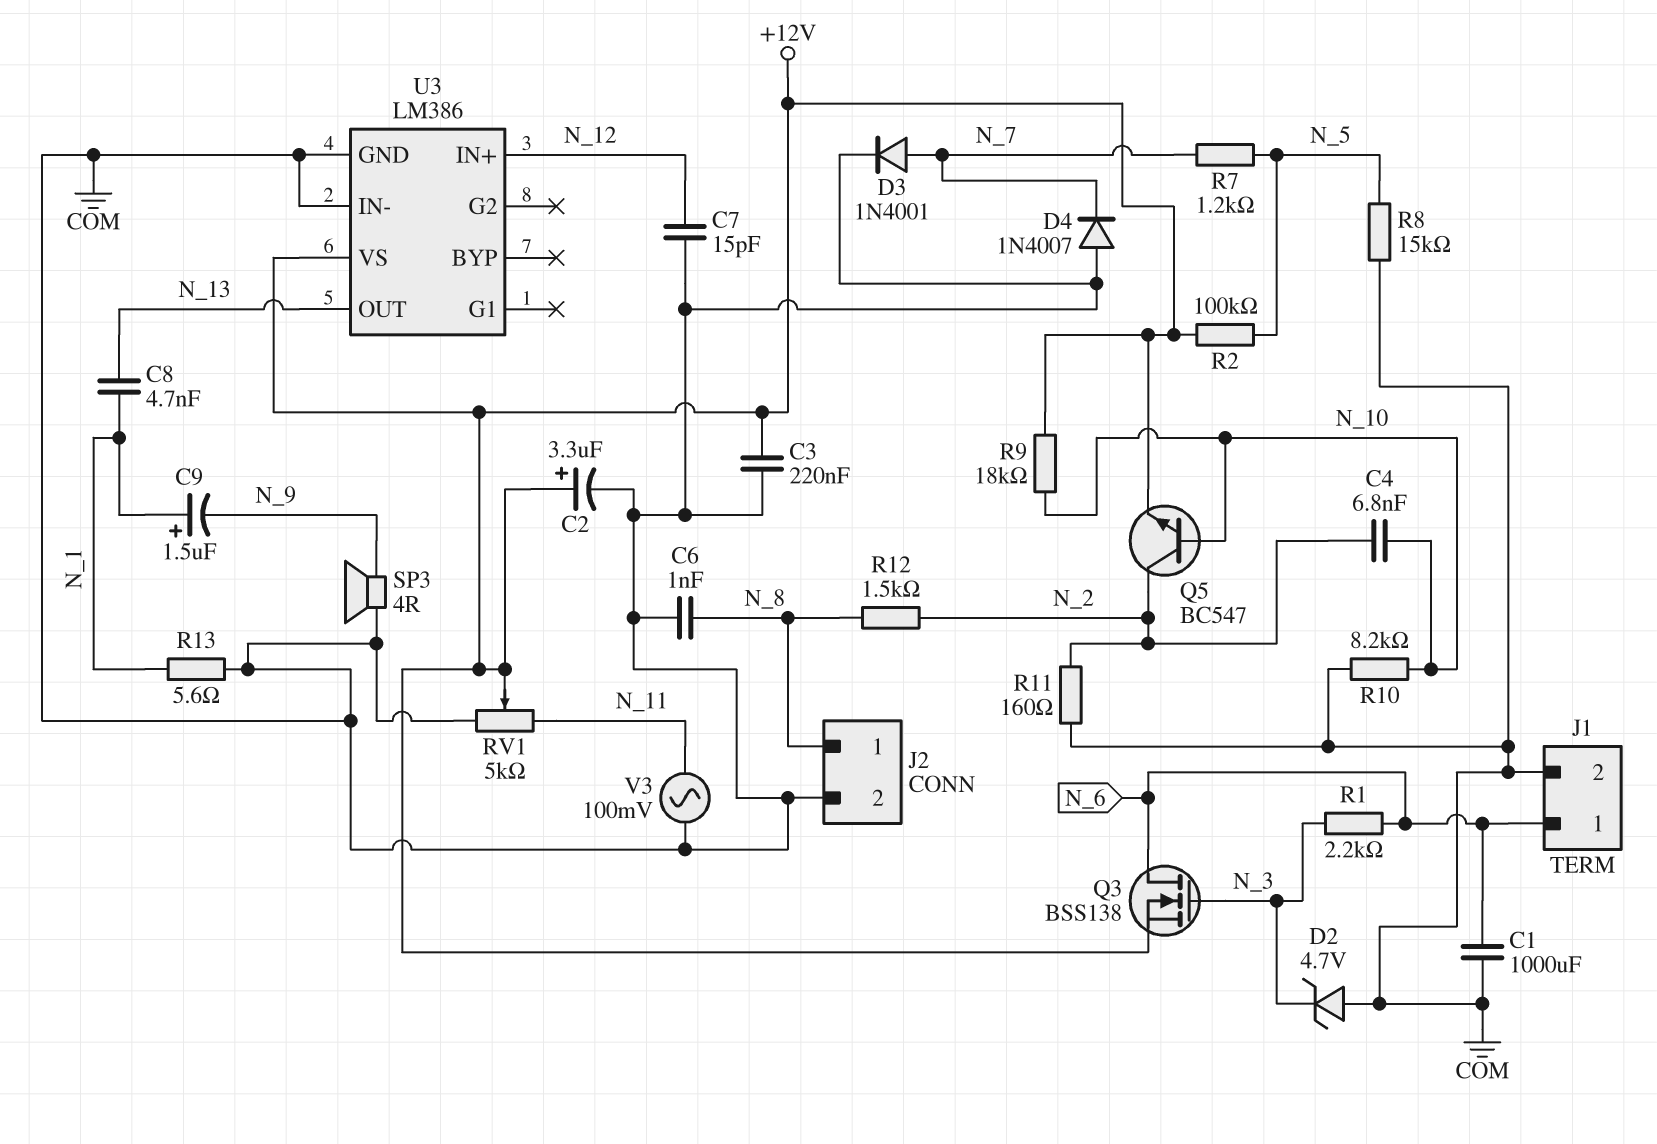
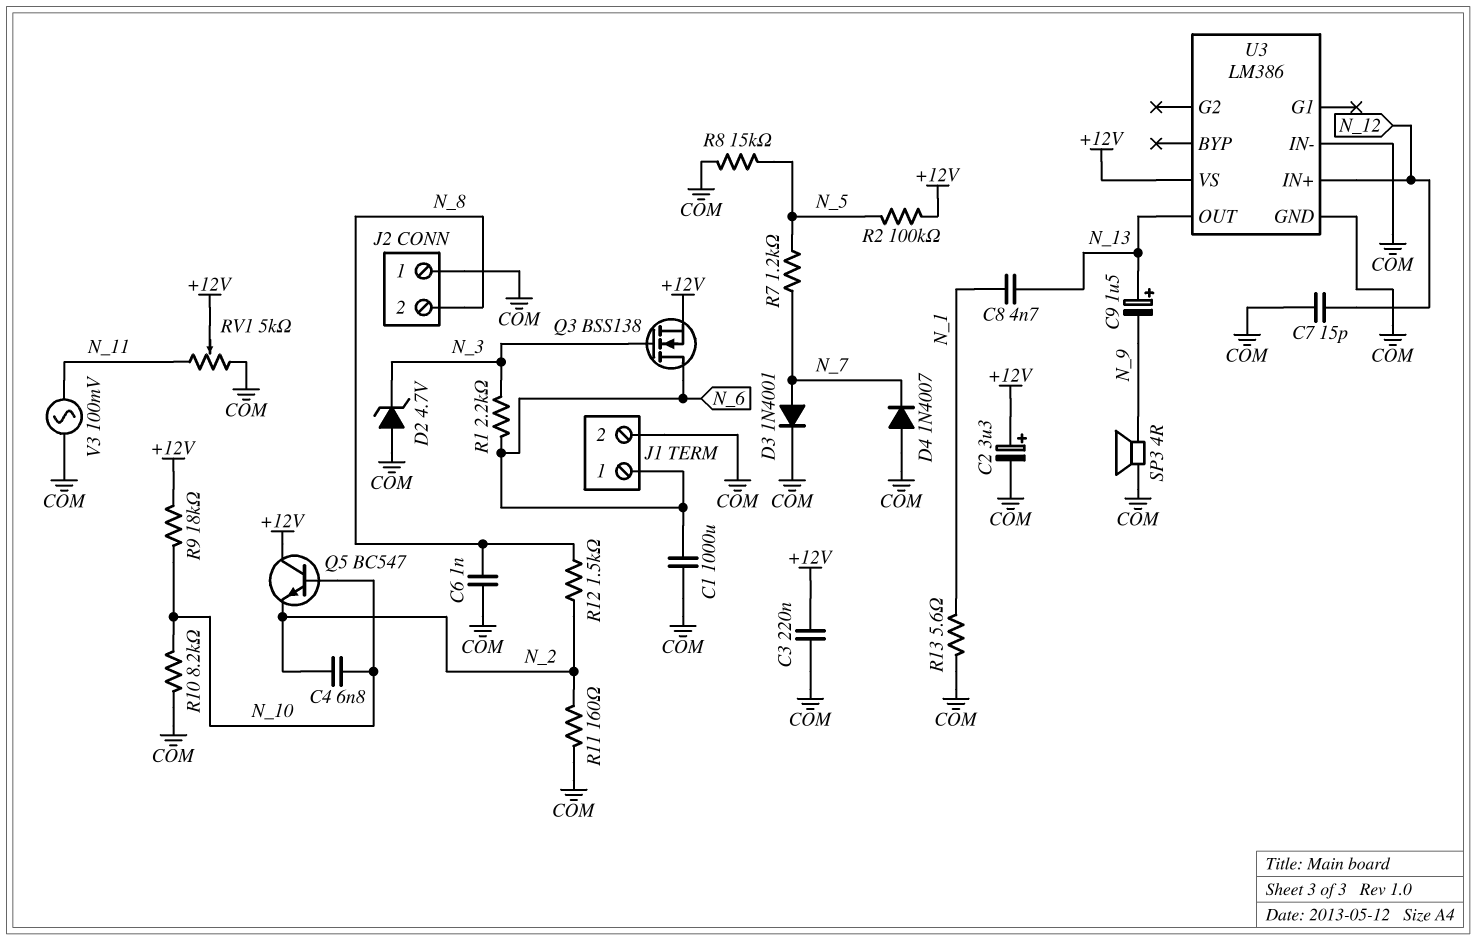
C9: 1.5uF (plus N_1, minus N_9) -> 1.5uF (plus N_13, minus N_9)
J2 pin 1: N_8 -> COM
J2 pin 2: COM -> N_8
Q5: NPN BC547 (B N_10, C N_2, E +12V) -> NPN BC547 (B N_10, C +12V, E N_2)

